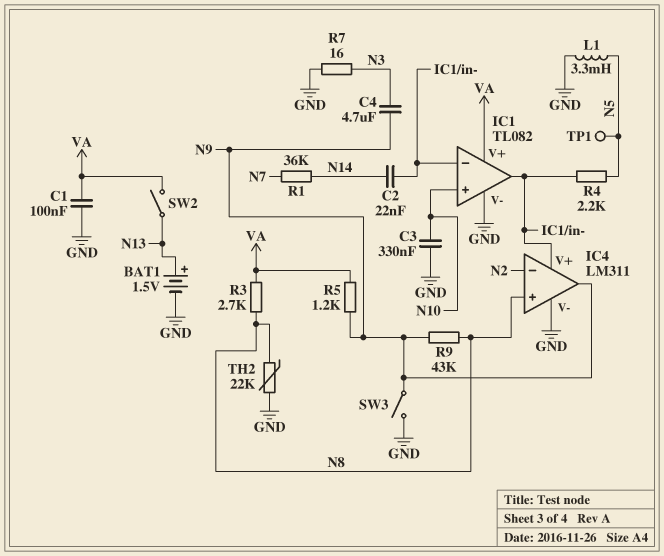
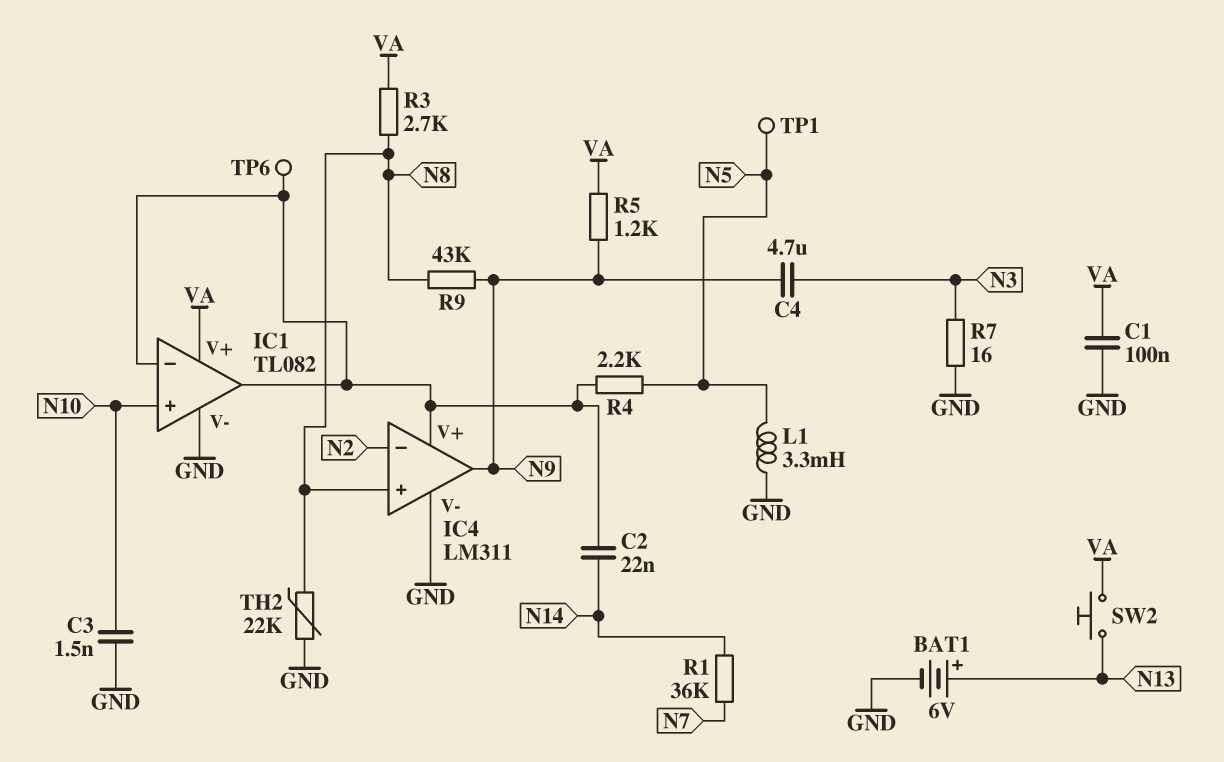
BAT1: 1.5V (plus N13, minus GND) -> 6V (plus N13, minus GND)
C3: 330nF (GND, N10) -> 1.5nF (GND, N10)
SW2: switch (N13, VA) -> button (N13, VA)
SW3: switch (GND, N9) -> none
TP6: none -> test point (IC1/in-)

